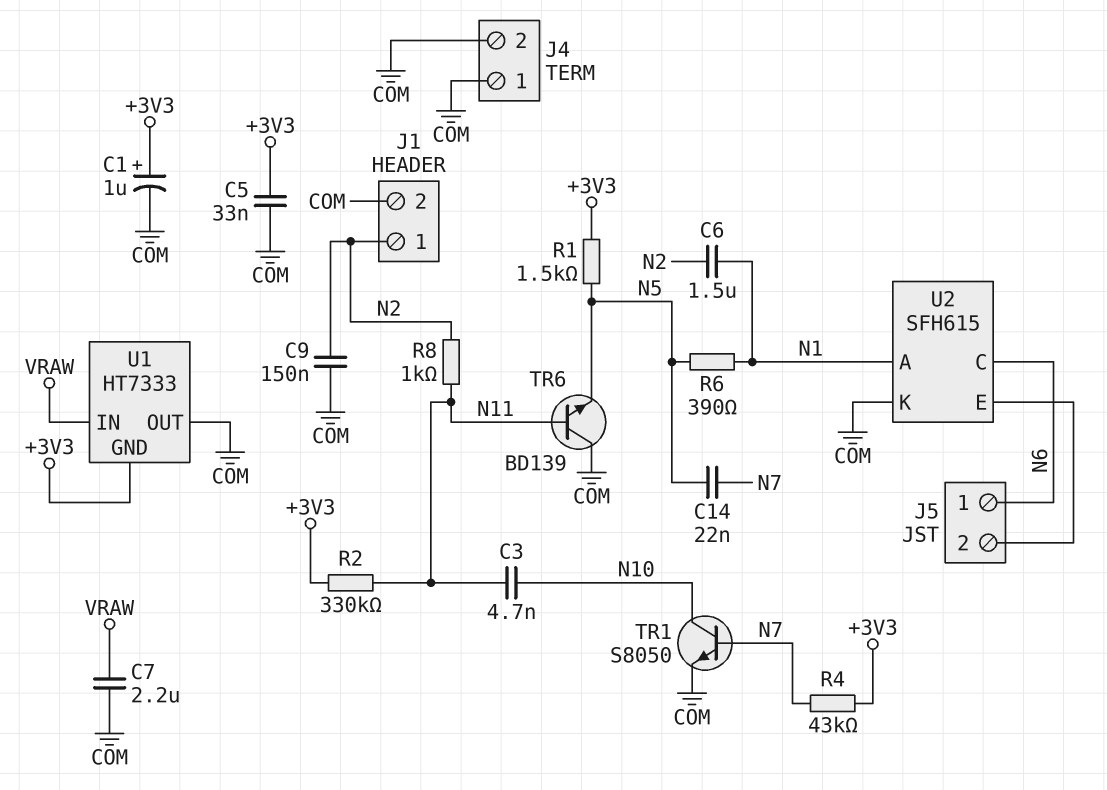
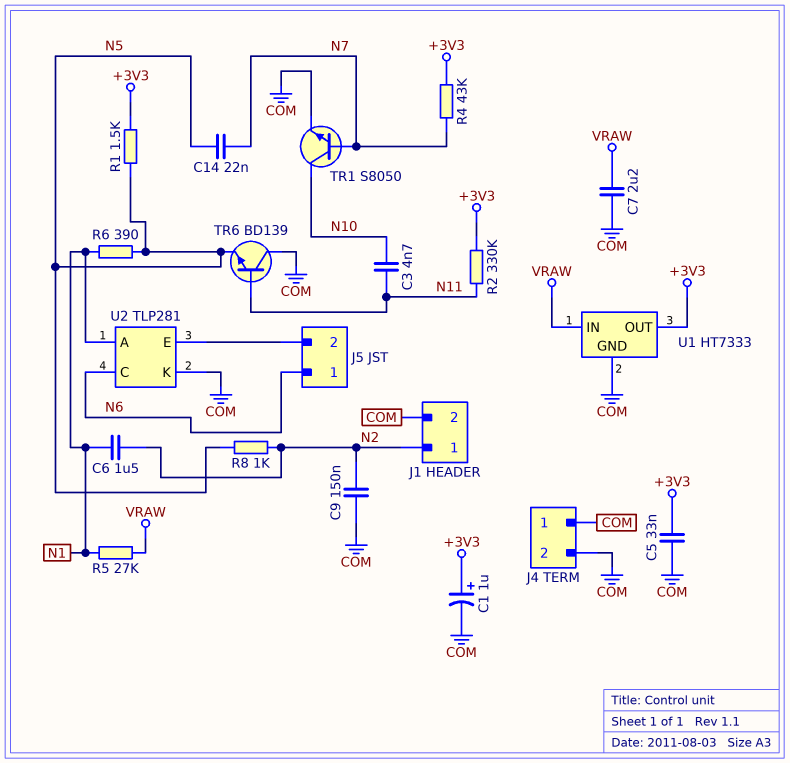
R5: none -> 27k (N1, VRAW)
R8: 1k (N2, N11) -> 1k (N2, N5)
U1 pin GND: +3V3 -> COM
U1 pin OUT: COM -> +3V3
U2: SFH615 -> TLP281

